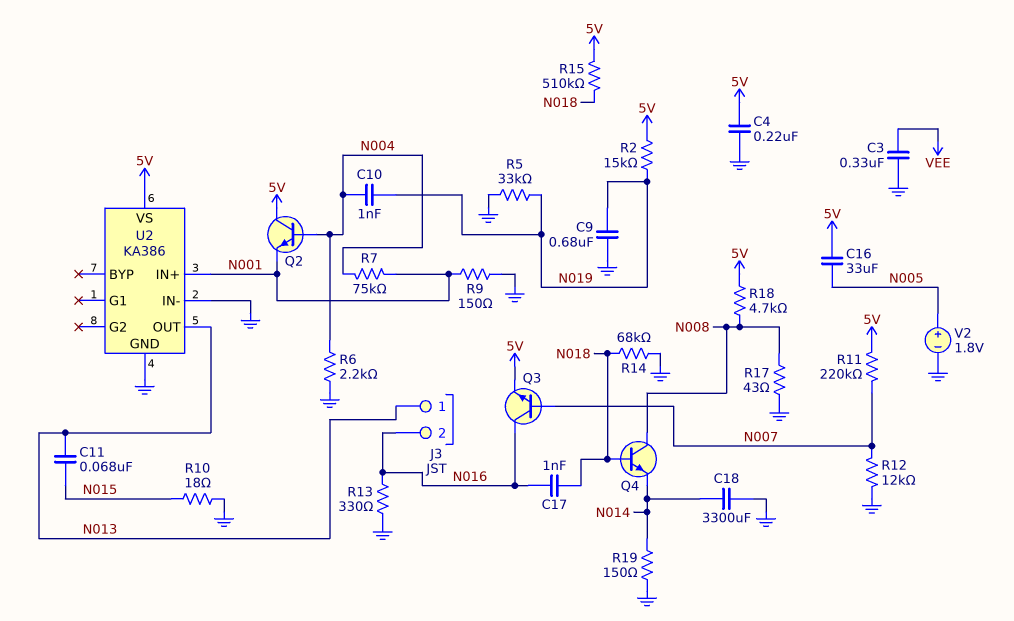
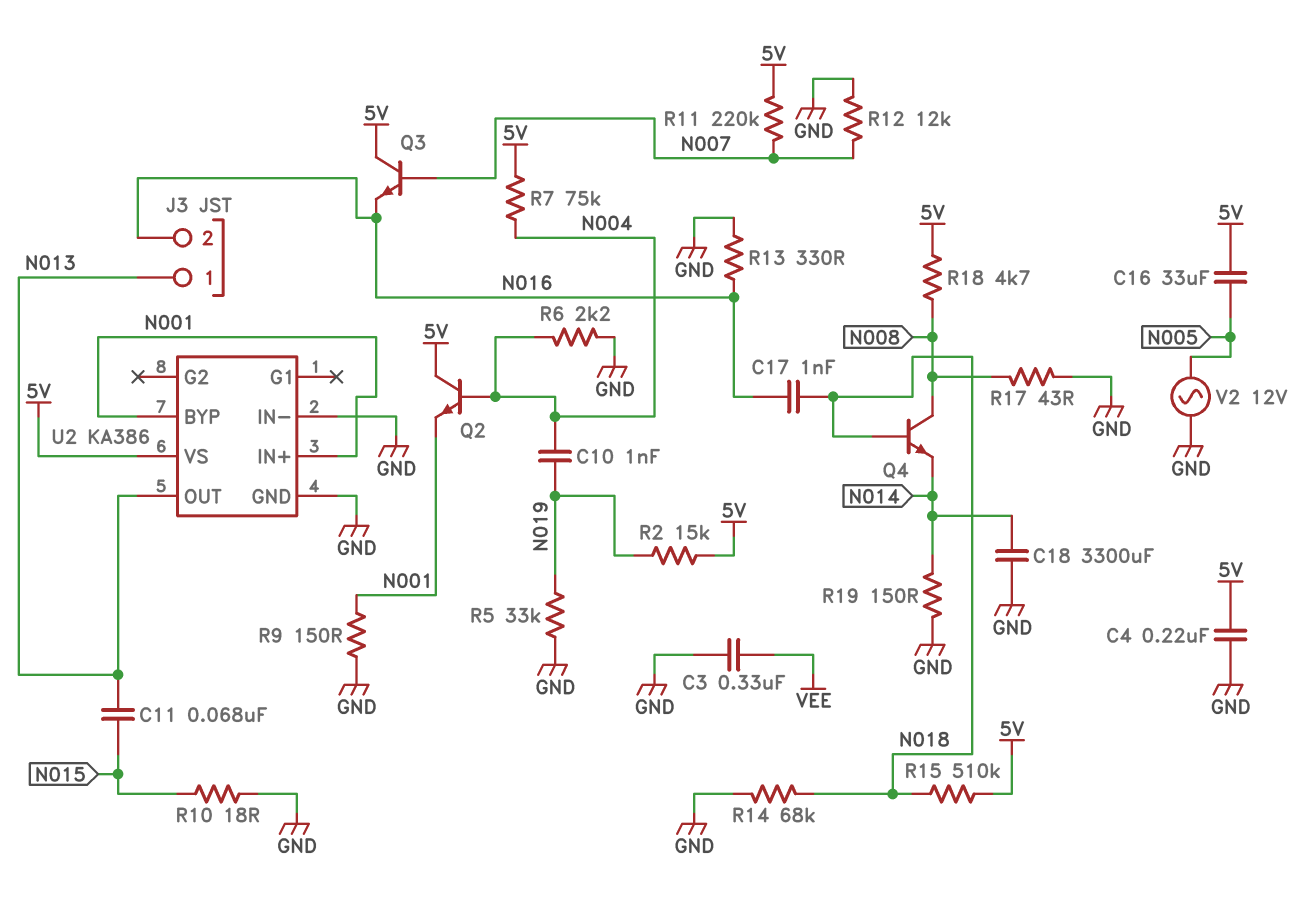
C9: 680nF (GND, N019) -> none
Q3: NPN (B N007, C N016, E 5V) -> NPN (B N007, C 5V, E N016)
R7: 75k (N001, N004) -> 75k (5V, N004)
U2 pin BYP: none -> N001
V2: 1.8V (plus N005, minus GND) -> AC 12V (GND, N005)

